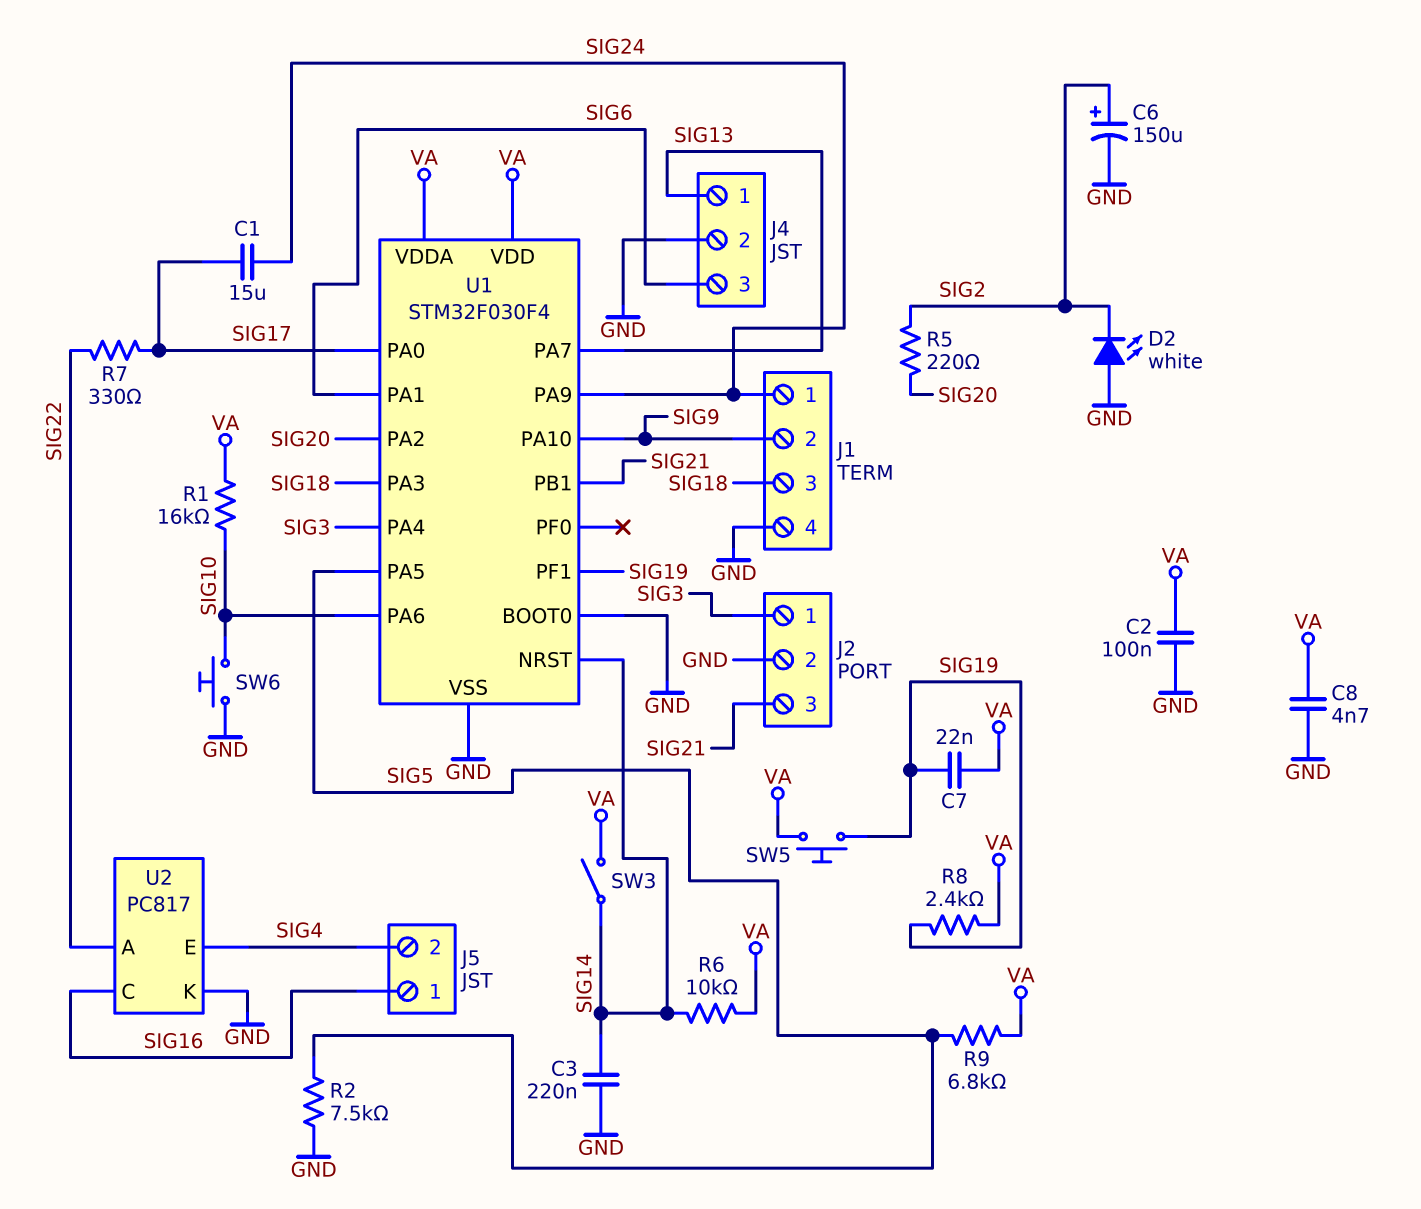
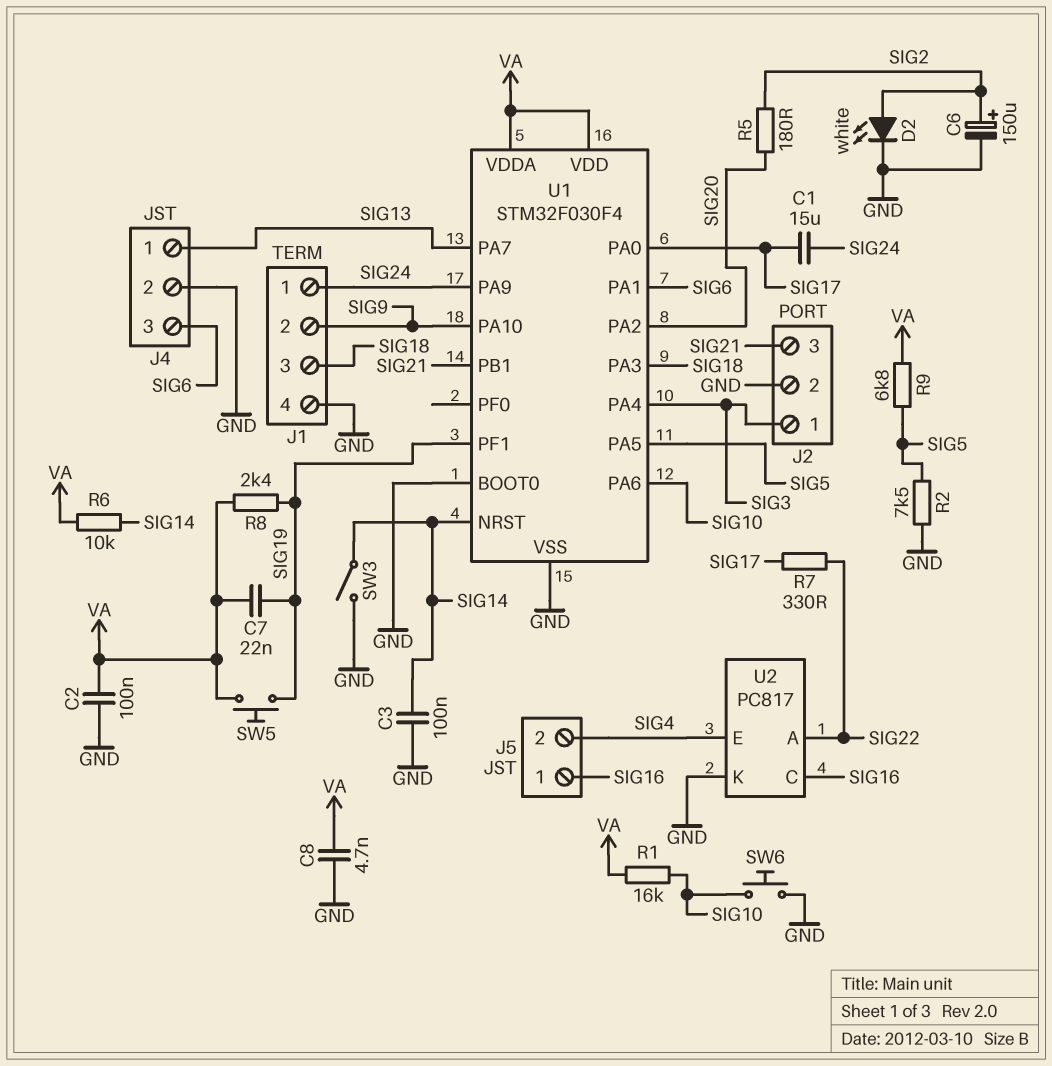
C3: 220nF (GND, SIG14) -> 100nF (GND, SIG14)
D2: LED white (A GND, K SIG2) -> LED white (A SIG2, K GND)
R5: 220 (SIG2, SIG20) -> 180 (SIG2, SIG20)
SW3: switch (SIG14, VA) -> switch (GND, SIG14)

